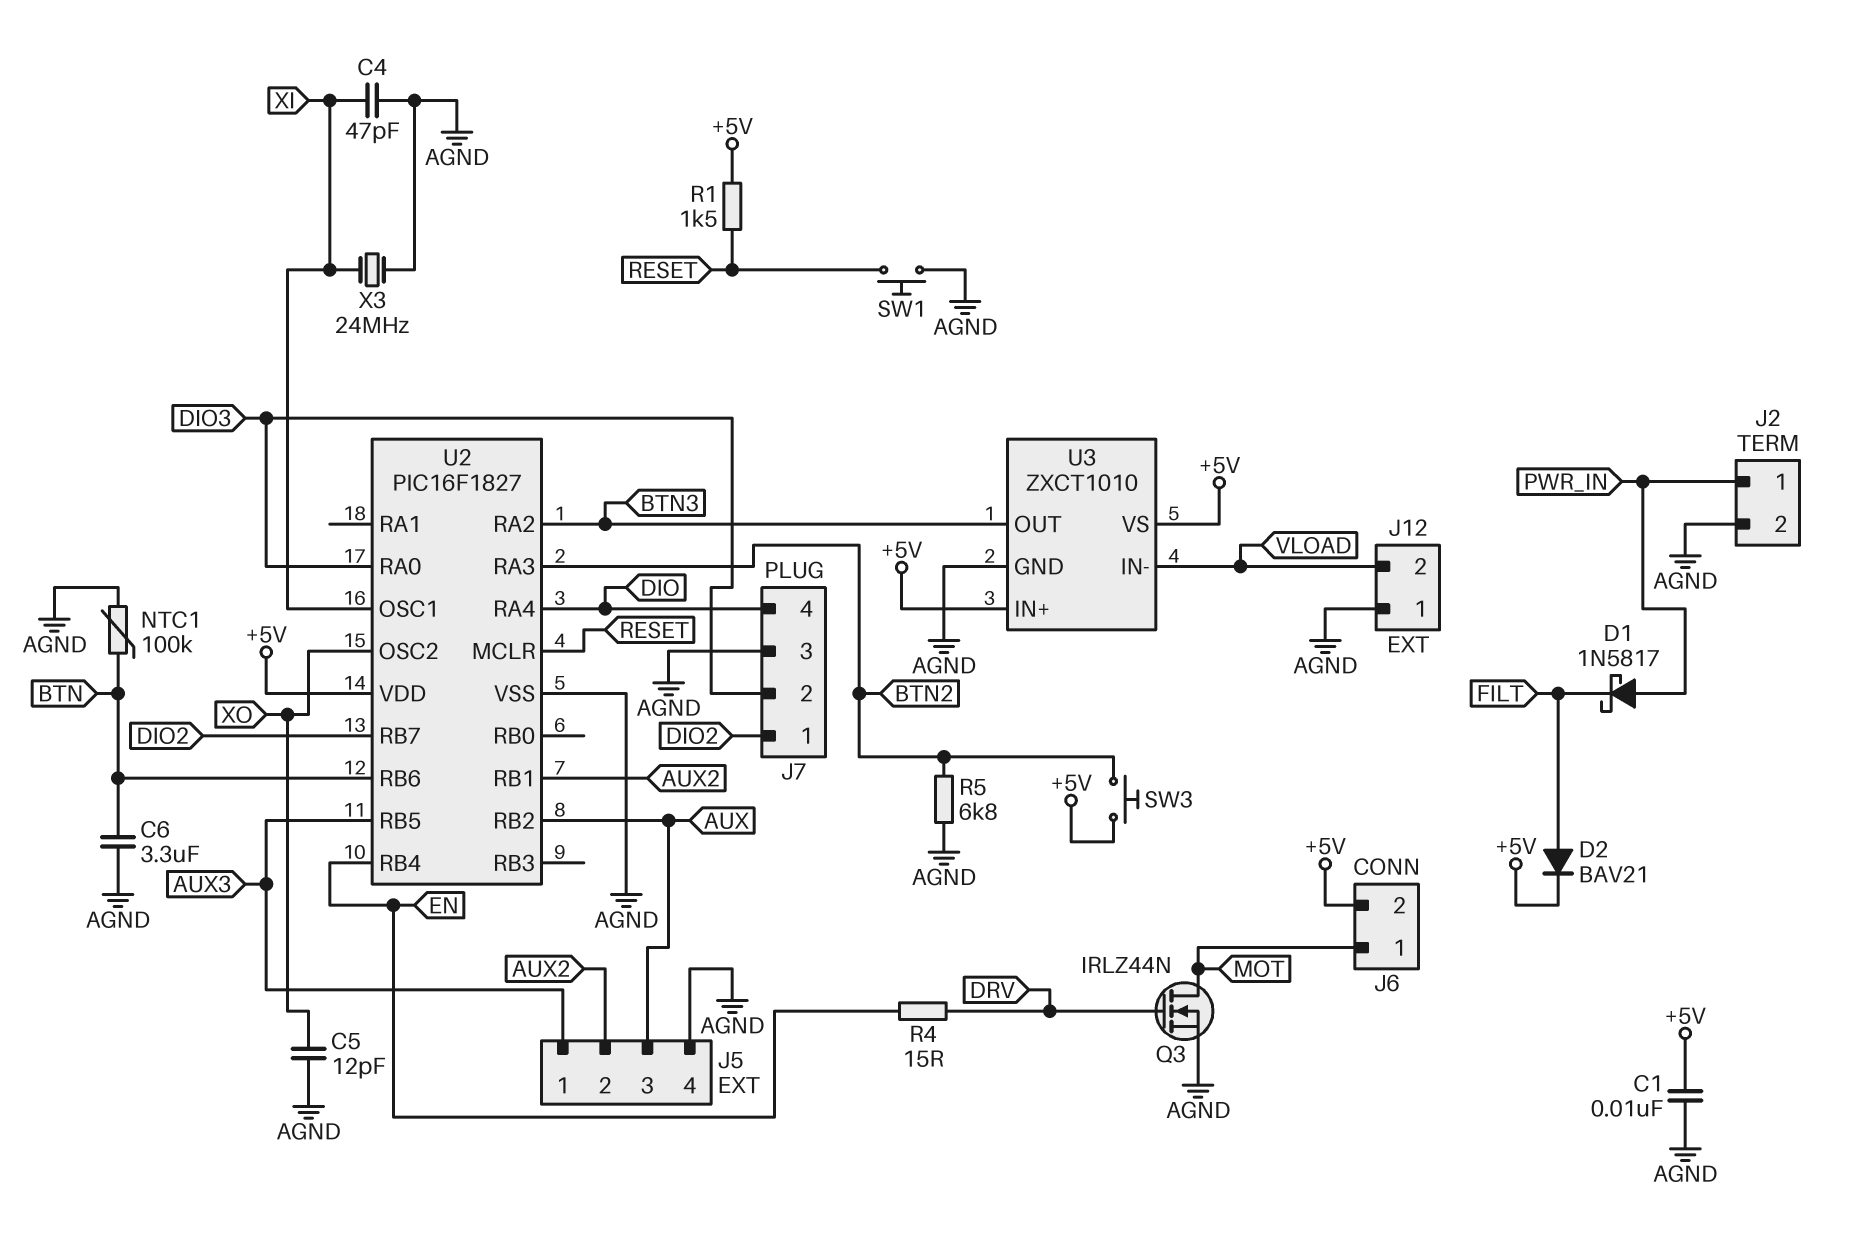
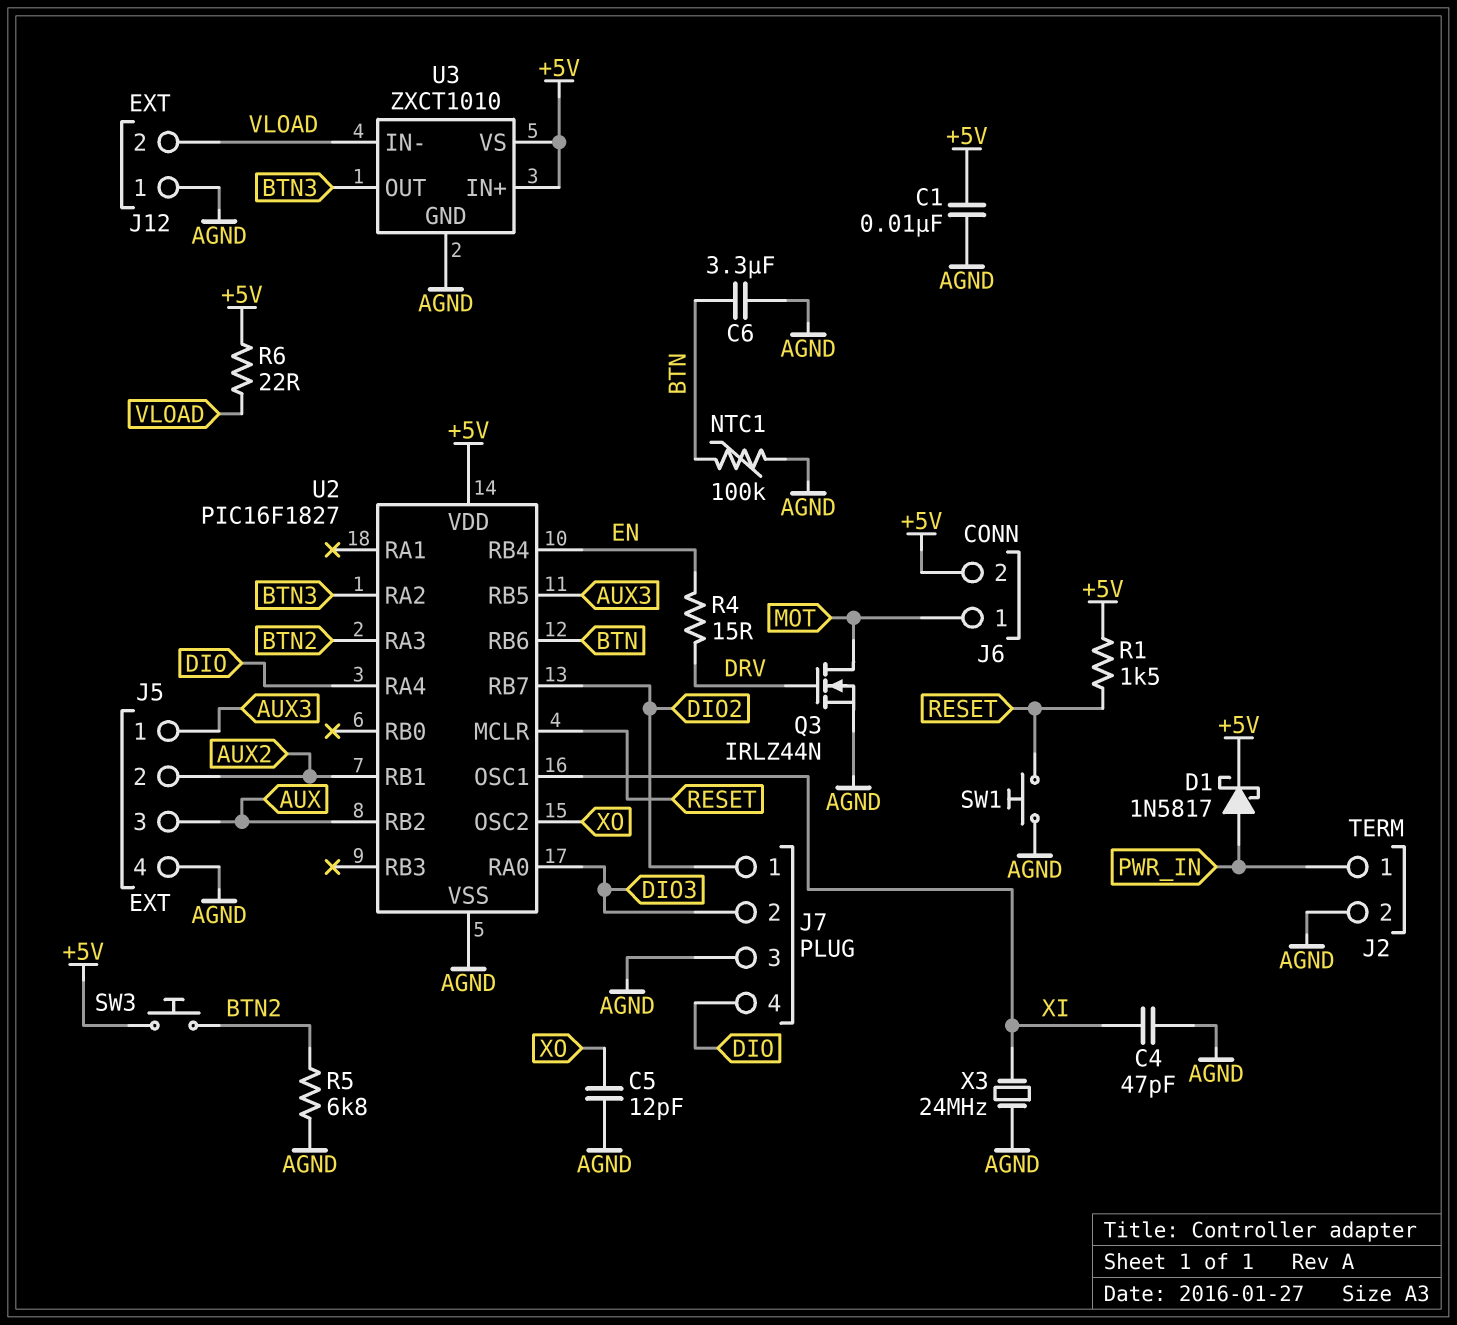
D1: schottky 1N5817 (A PWR_IN, K FILT) -> schottky 1N5817 (A PWR_IN, K +5V)
D2: diode BAV21 (A FILT, K +5V) -> none
R6: none -> 22 (+5V, VLOAD)

